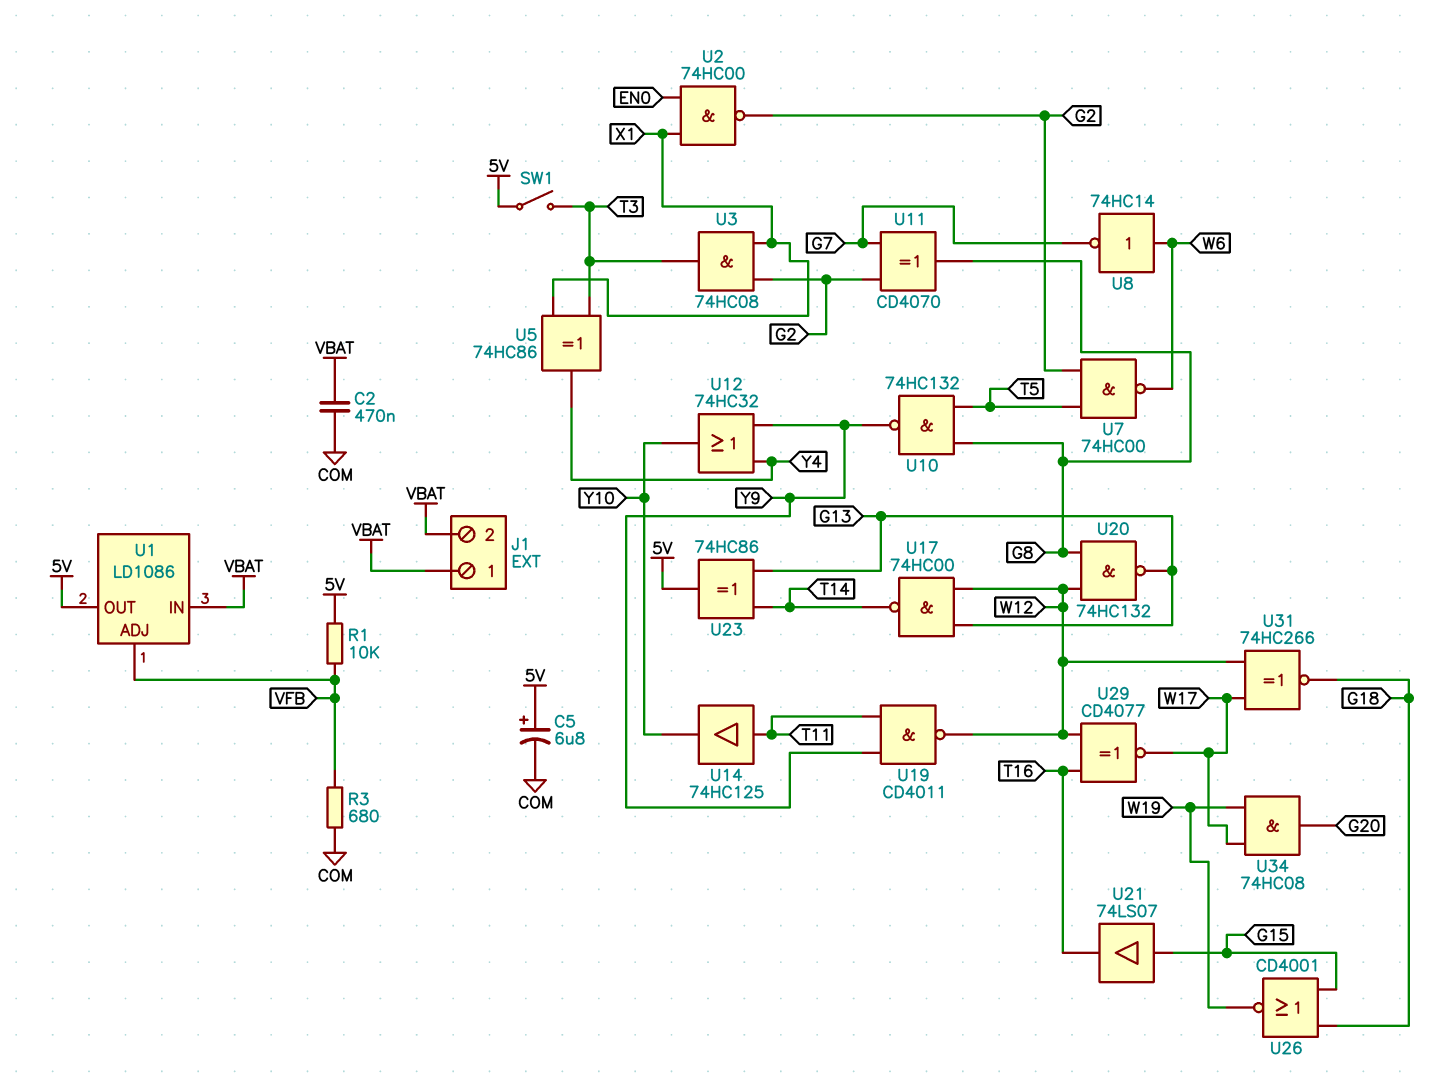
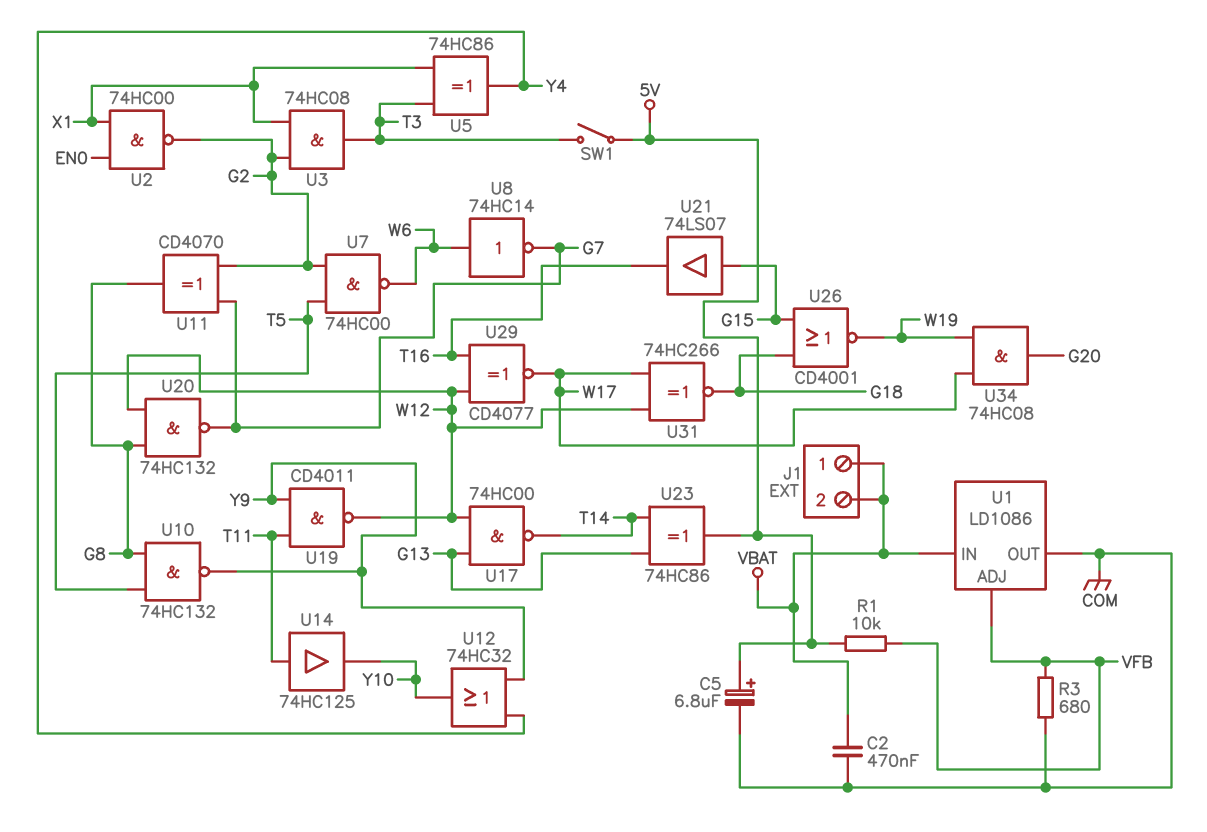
U1 pin OUT: 5V -> COM
U20: NAND 74HC132 (in G8, in W12, out G13) -> NAND 74HC132 (in G8, in W12, out G7)

